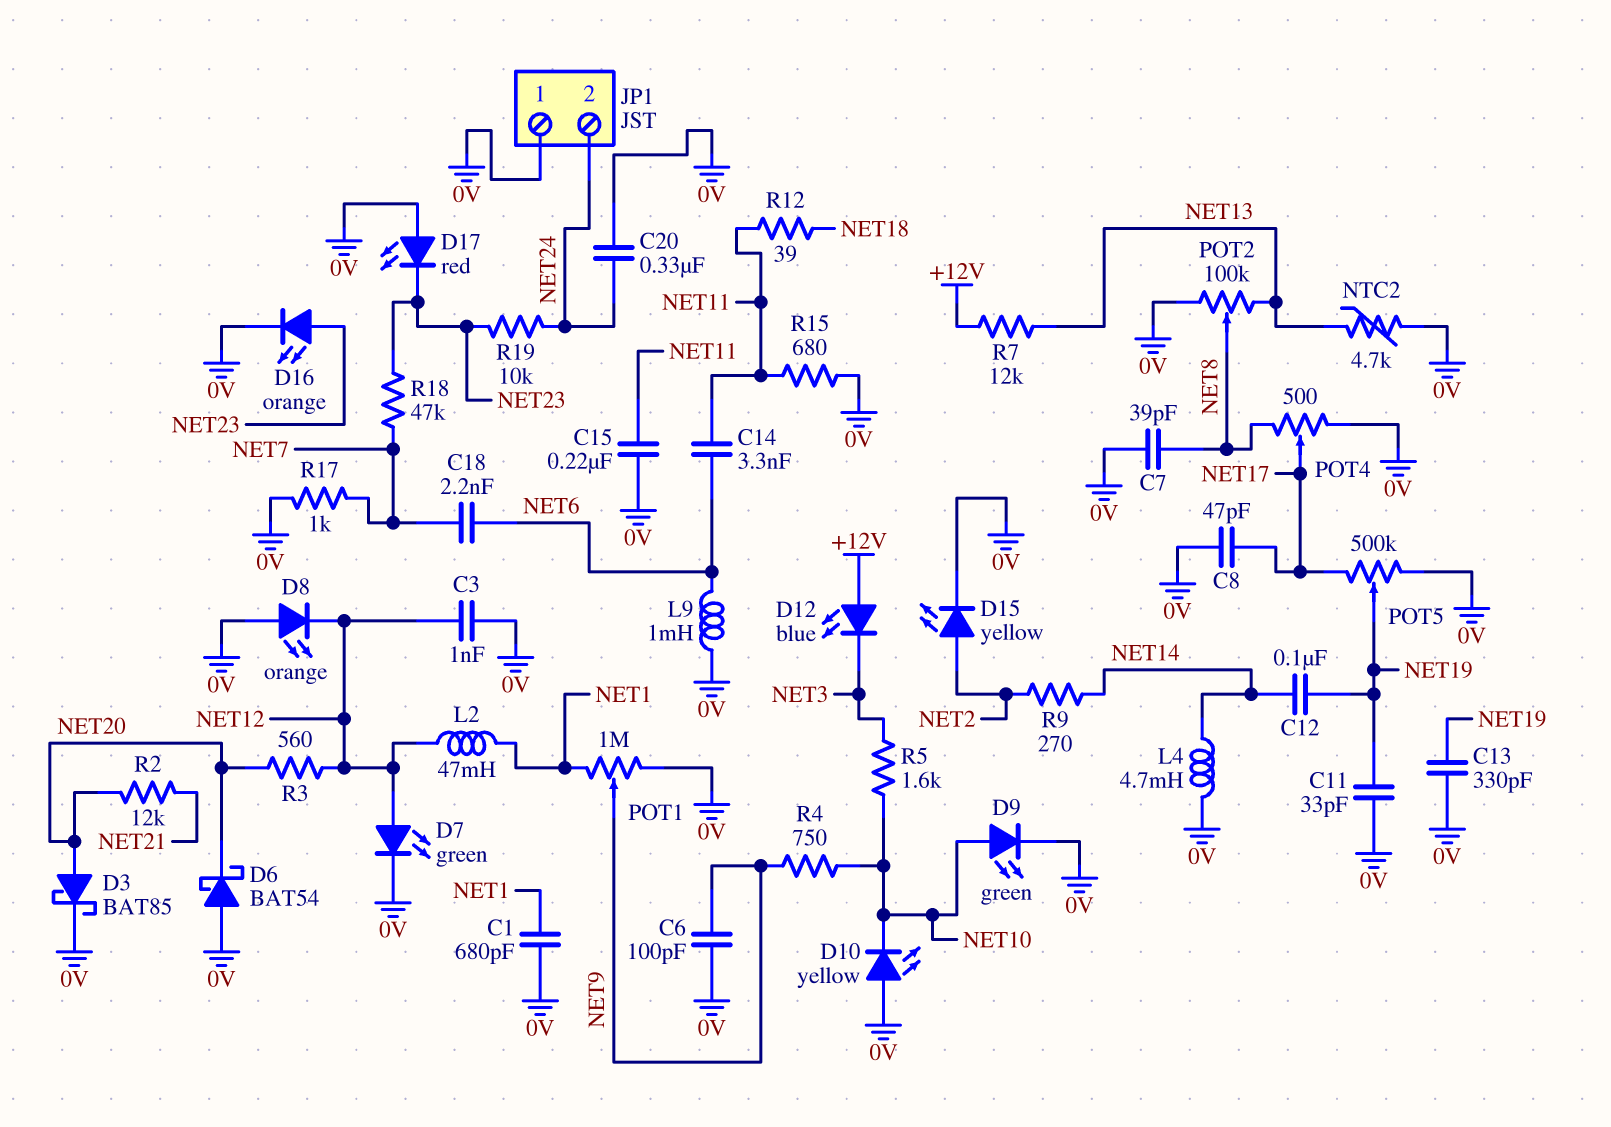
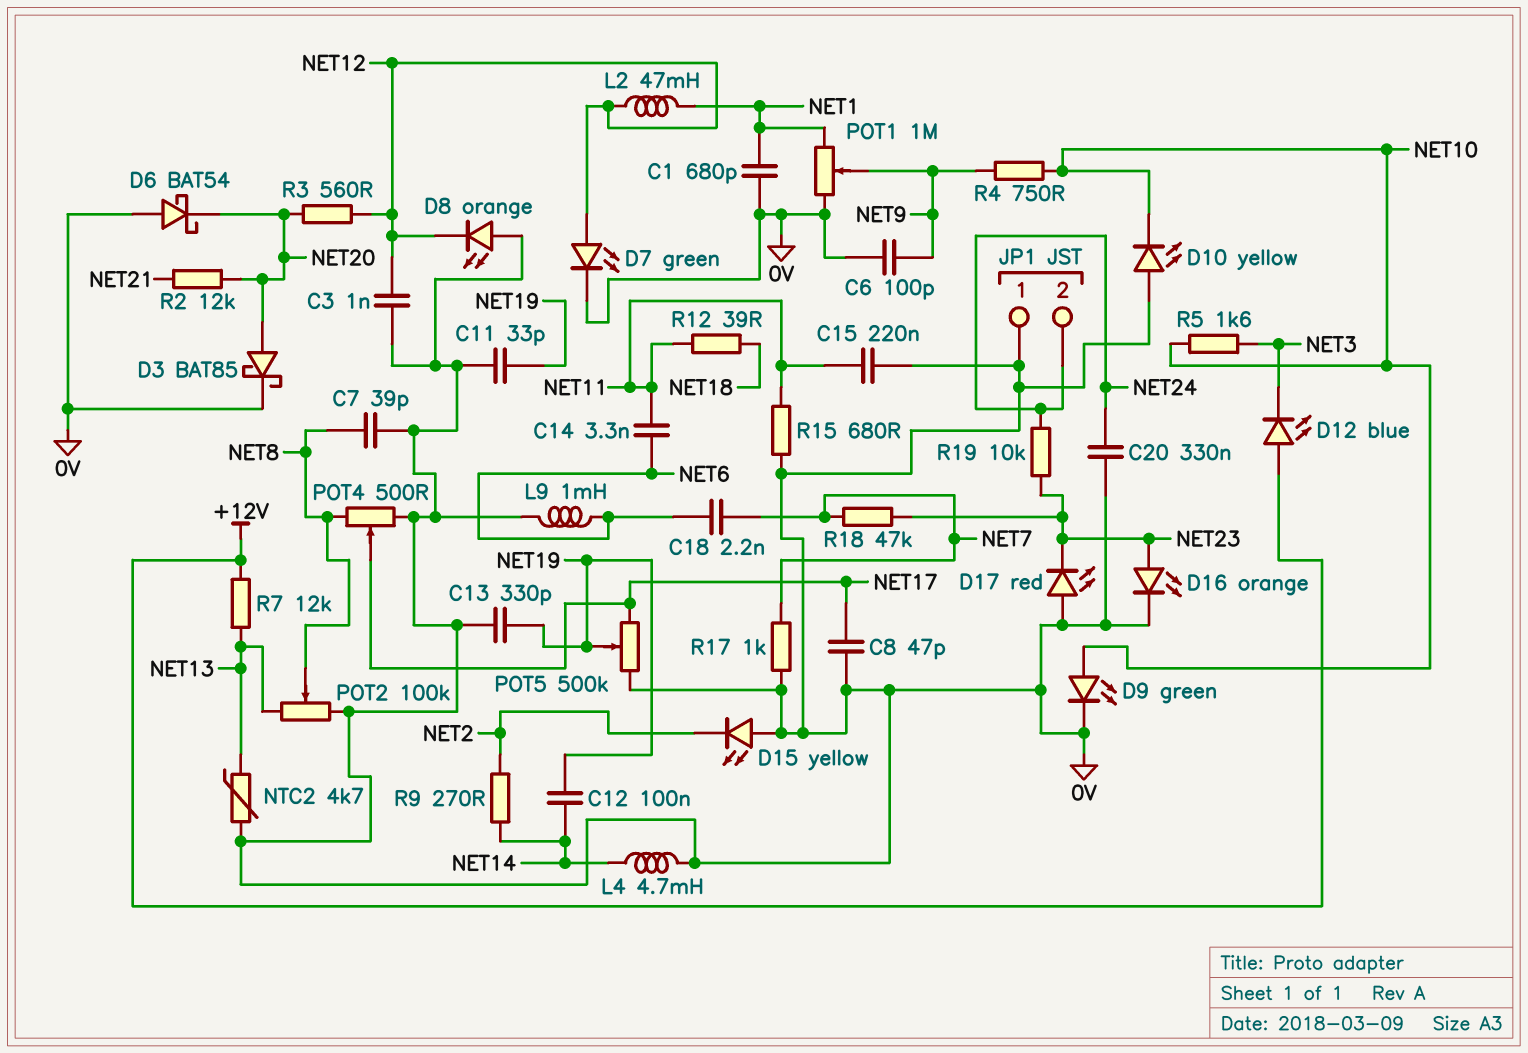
D15: LED yellow (A NET2, K 0V) -> LED yellow (A 0V, K NET2)

